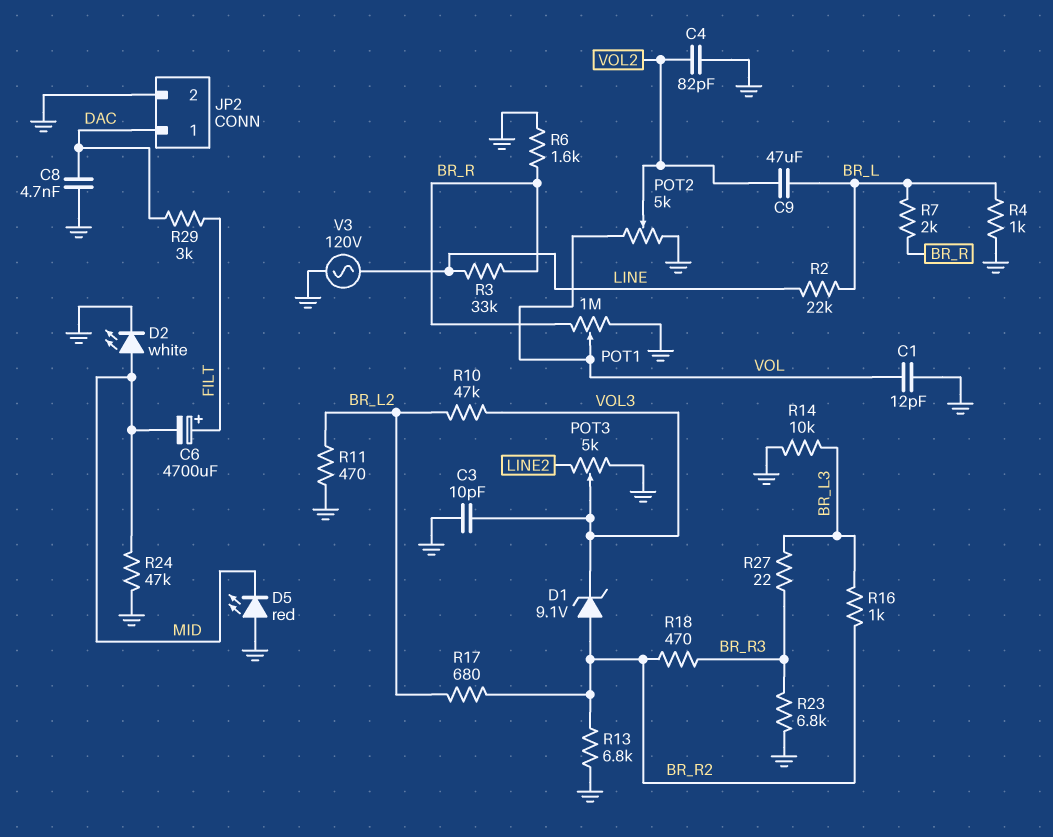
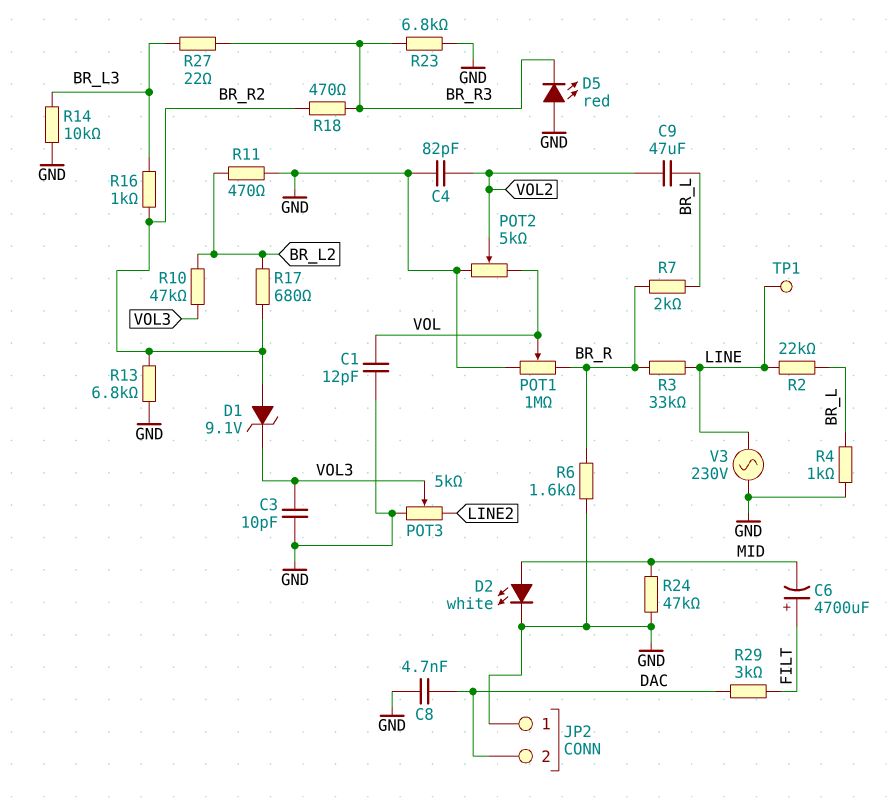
D5: LED red (A GND, K MID) -> LED red (A GND, K BR_R3)
JP2 pin 1: DAC -> GND
JP2 pin 2: GND -> DAC
TP1: none -> test point (LINE)
V3: AC 120V (GND, LINE) -> AC 230V (GND, LINE)

